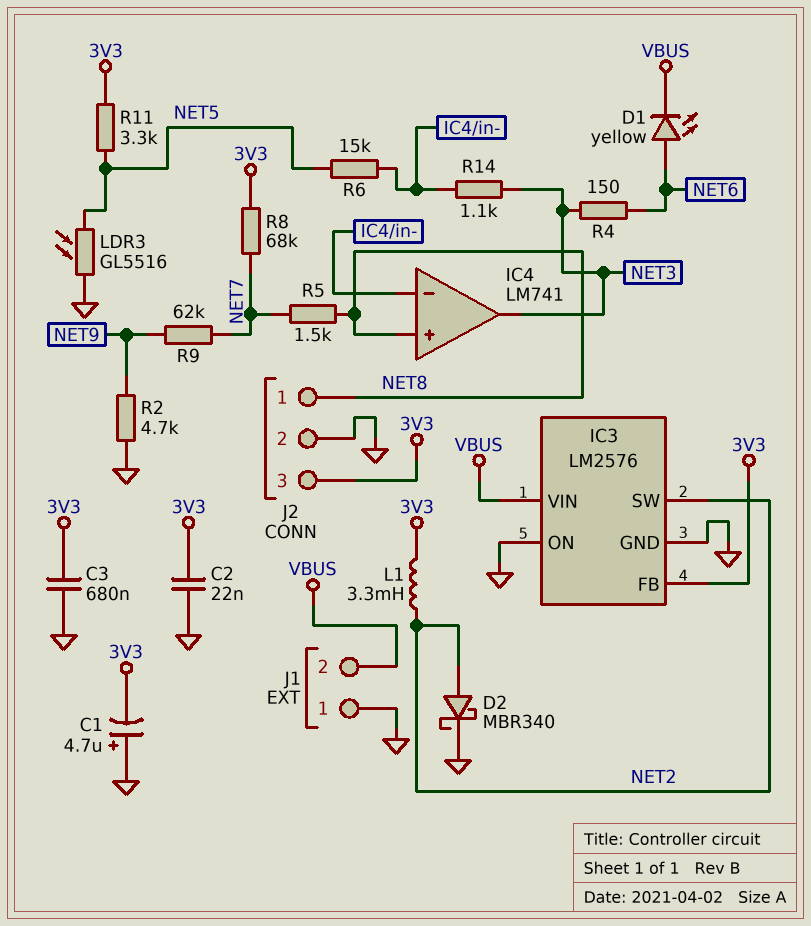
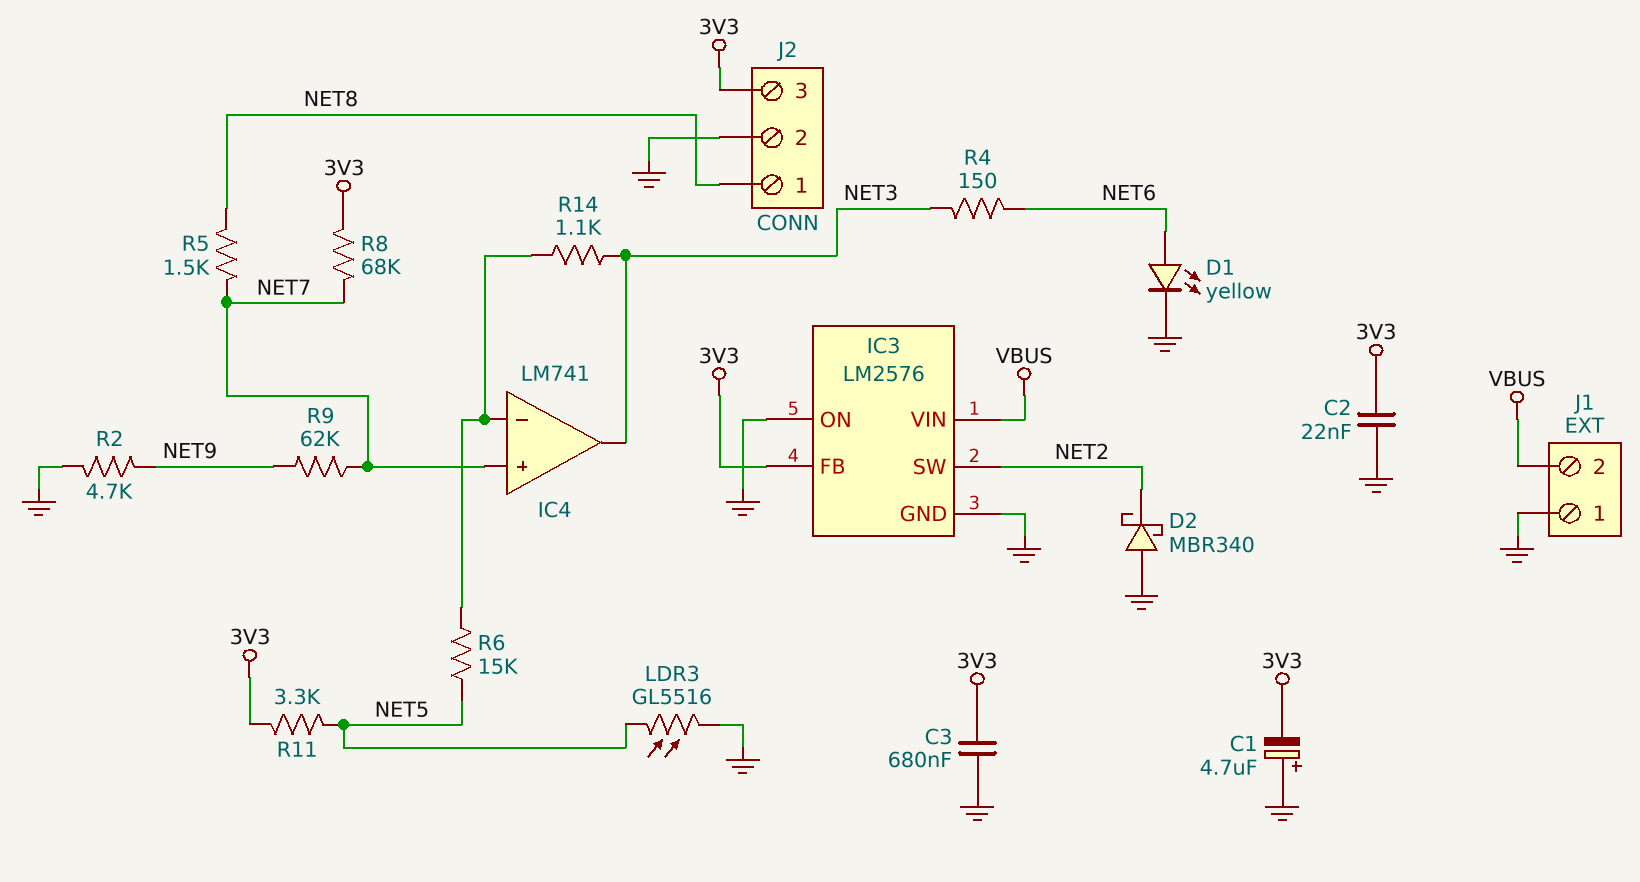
D1: LED yellow (A NET6, K VBUS) -> LED yellow (A NET6, K GND)
D2: schottky MBR340 (A NET2, K GND) -> schottky MBR340 (A GND, K NET2)
IC4 pin in+: NET8 -> NET7
L1: 3.3mH (3V3, NET2) -> none

